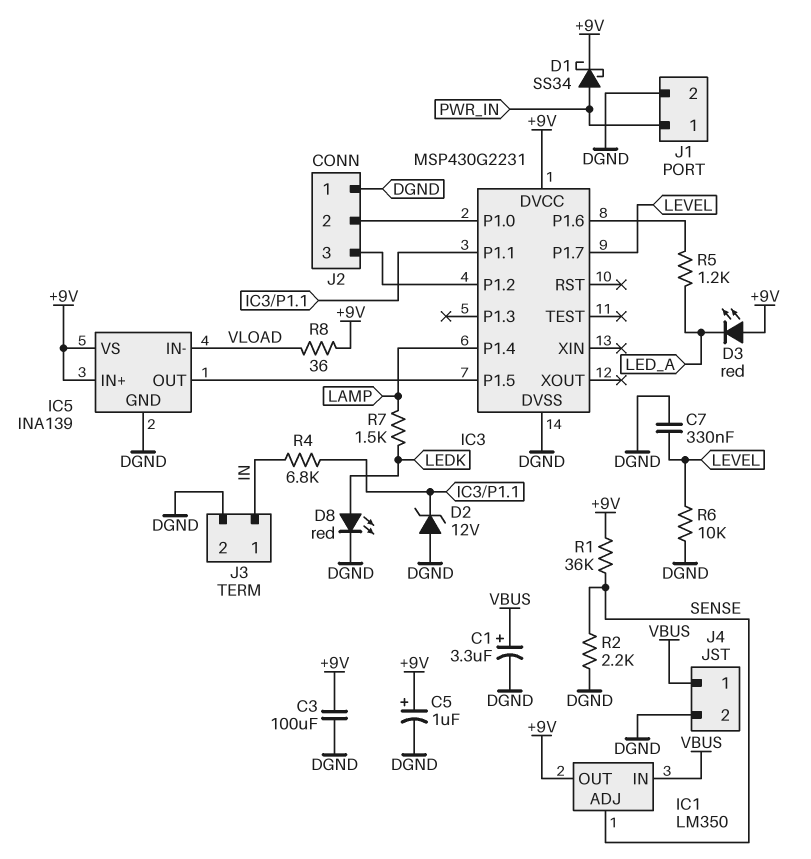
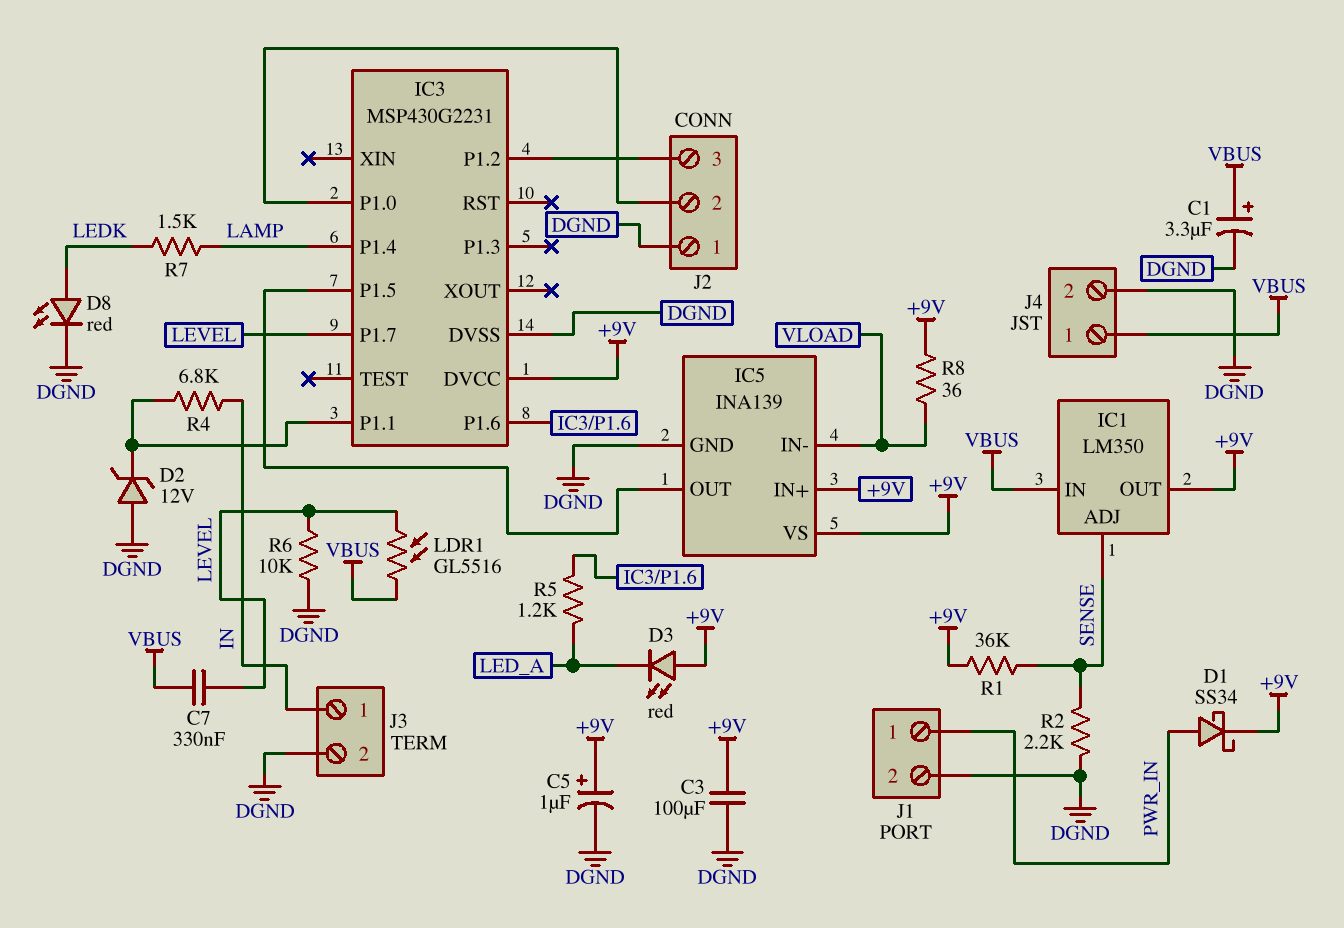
C7: 330nF (DGND, LEVEL) -> 330nF (LEVEL, VBUS)
LDR1: none -> GL5516 (LEVEL, VBUS)

